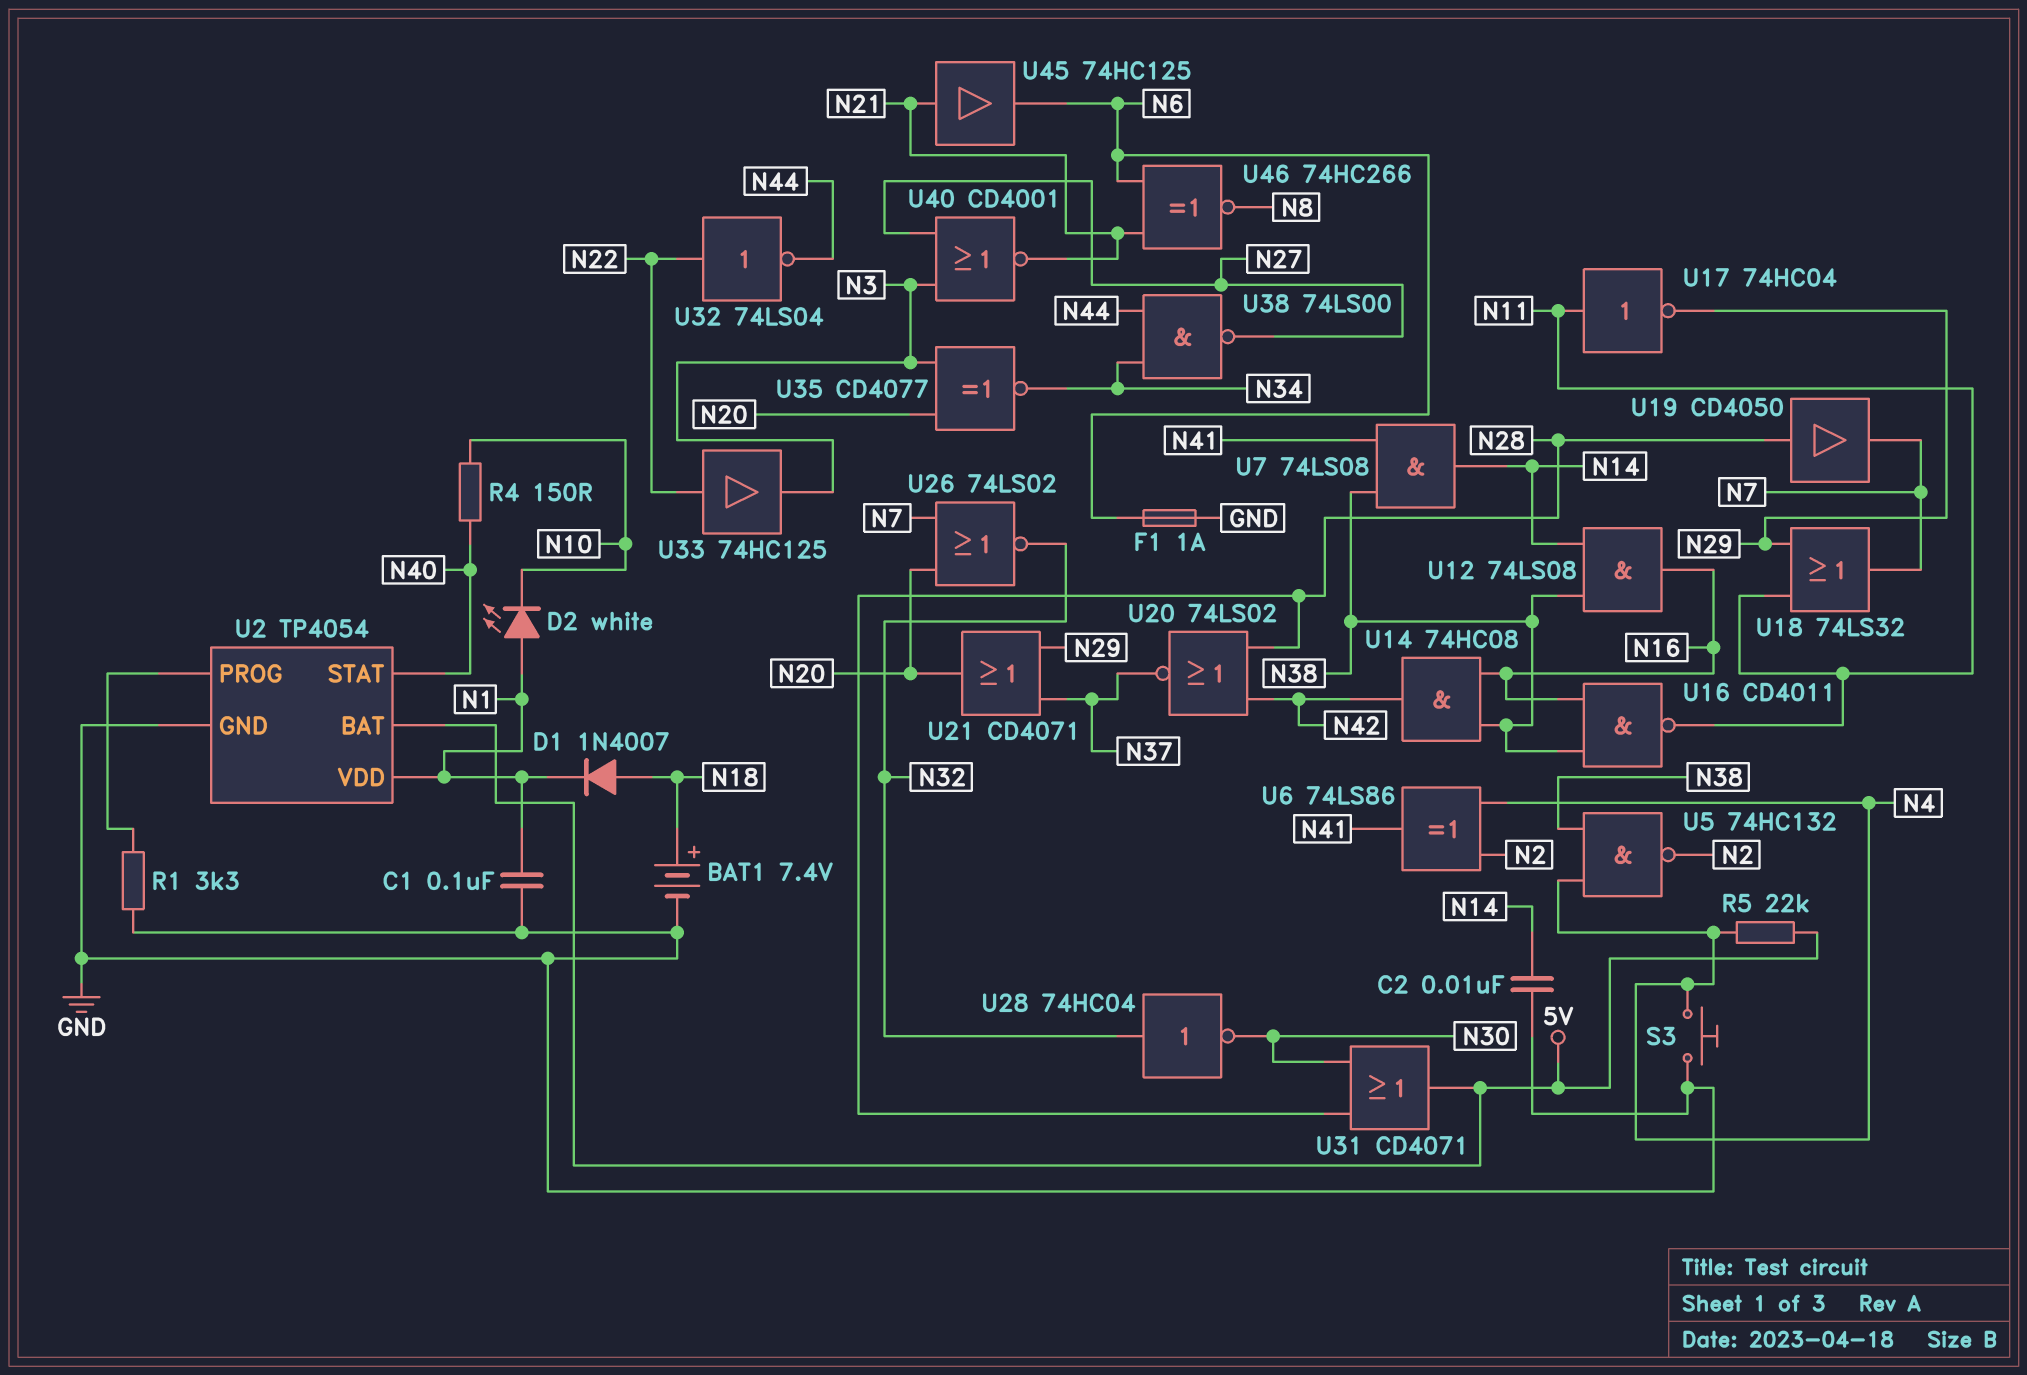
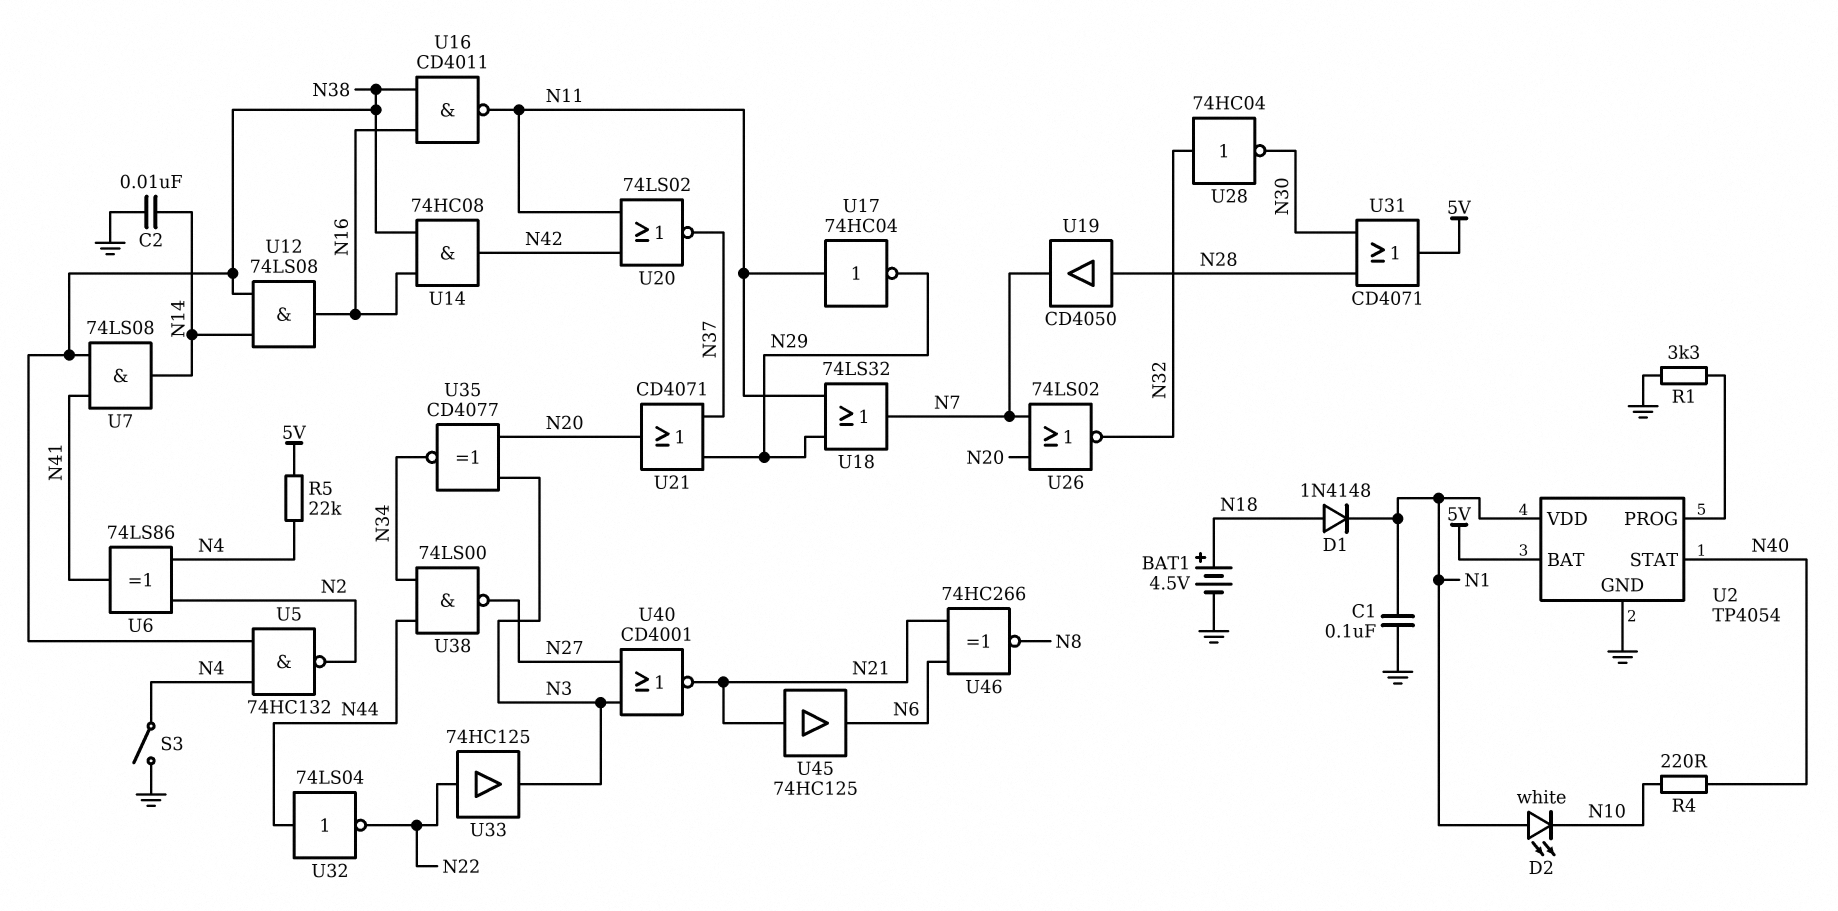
BAT1: 7.4V (plus N18, minus GND) -> 4.5V (plus N18, minus GND)
D1: diode 1N4007 (A N18, K N1) -> diode 1N4148 (A N18, K N1)
F1: 1A (GND, N6) -> none
R4: 150 (N10, N40) -> 220 (N10, N40)
S3: button (GND, N4) -> switch (GND, N4)
U20: NOR 74LS02 (in N28, in N42, out N37) -> NOR 74LS02 (in N11, in N42, out N37)
U32: NOT 74LS04 (in N22, out N44) -> NOT 74LS04 (in N44, out N22)

